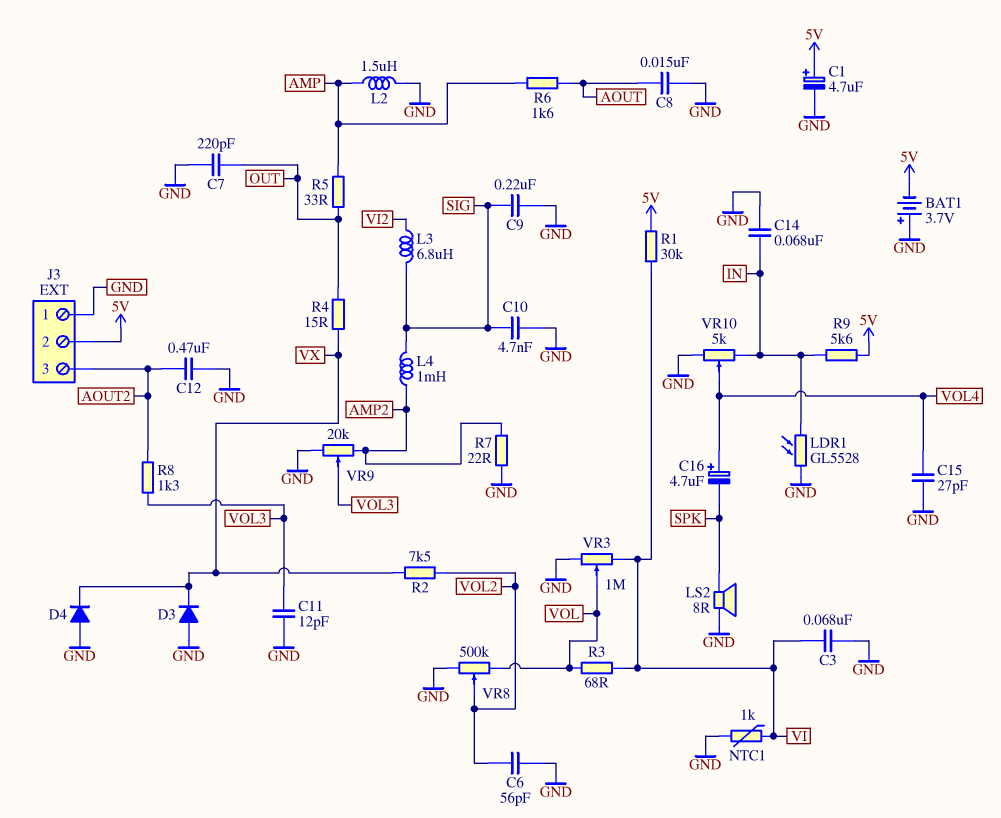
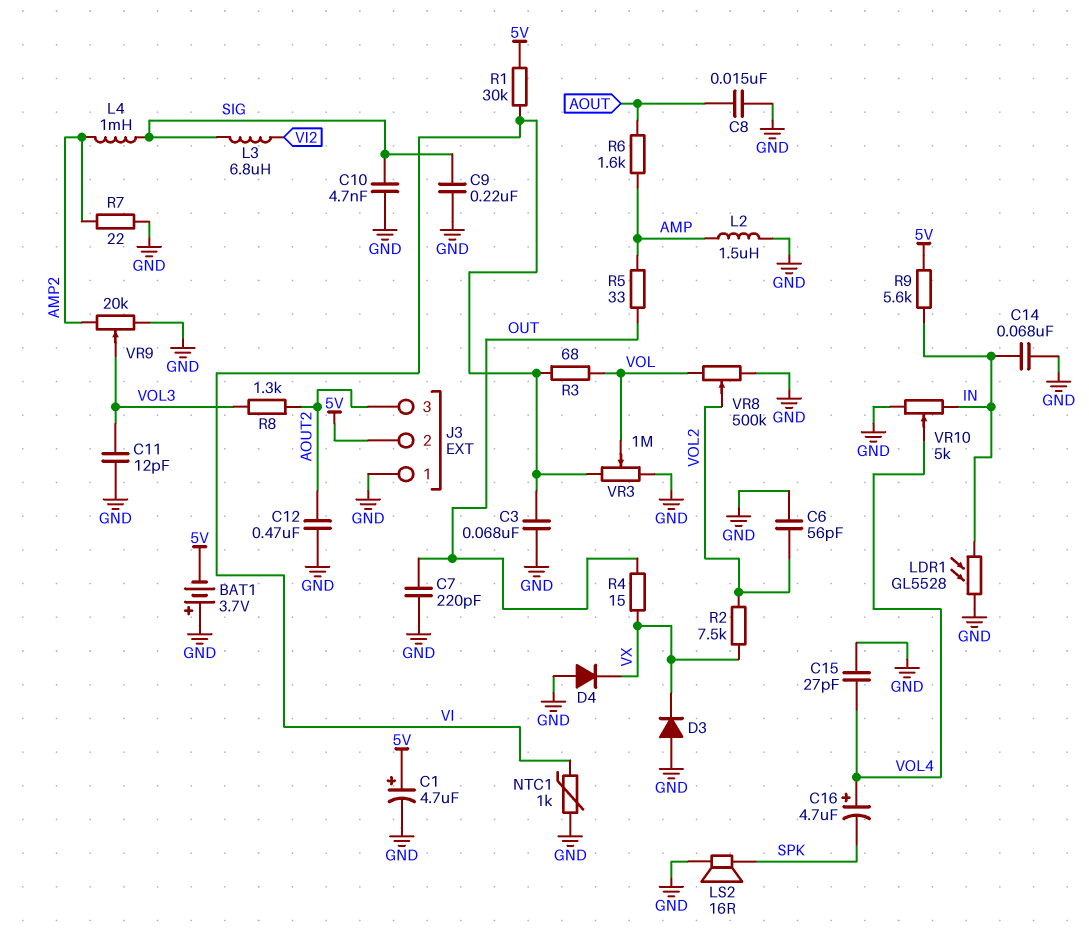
LS2: speaker 8R (GND, SPK) -> speaker 16R (GND, SPK)

